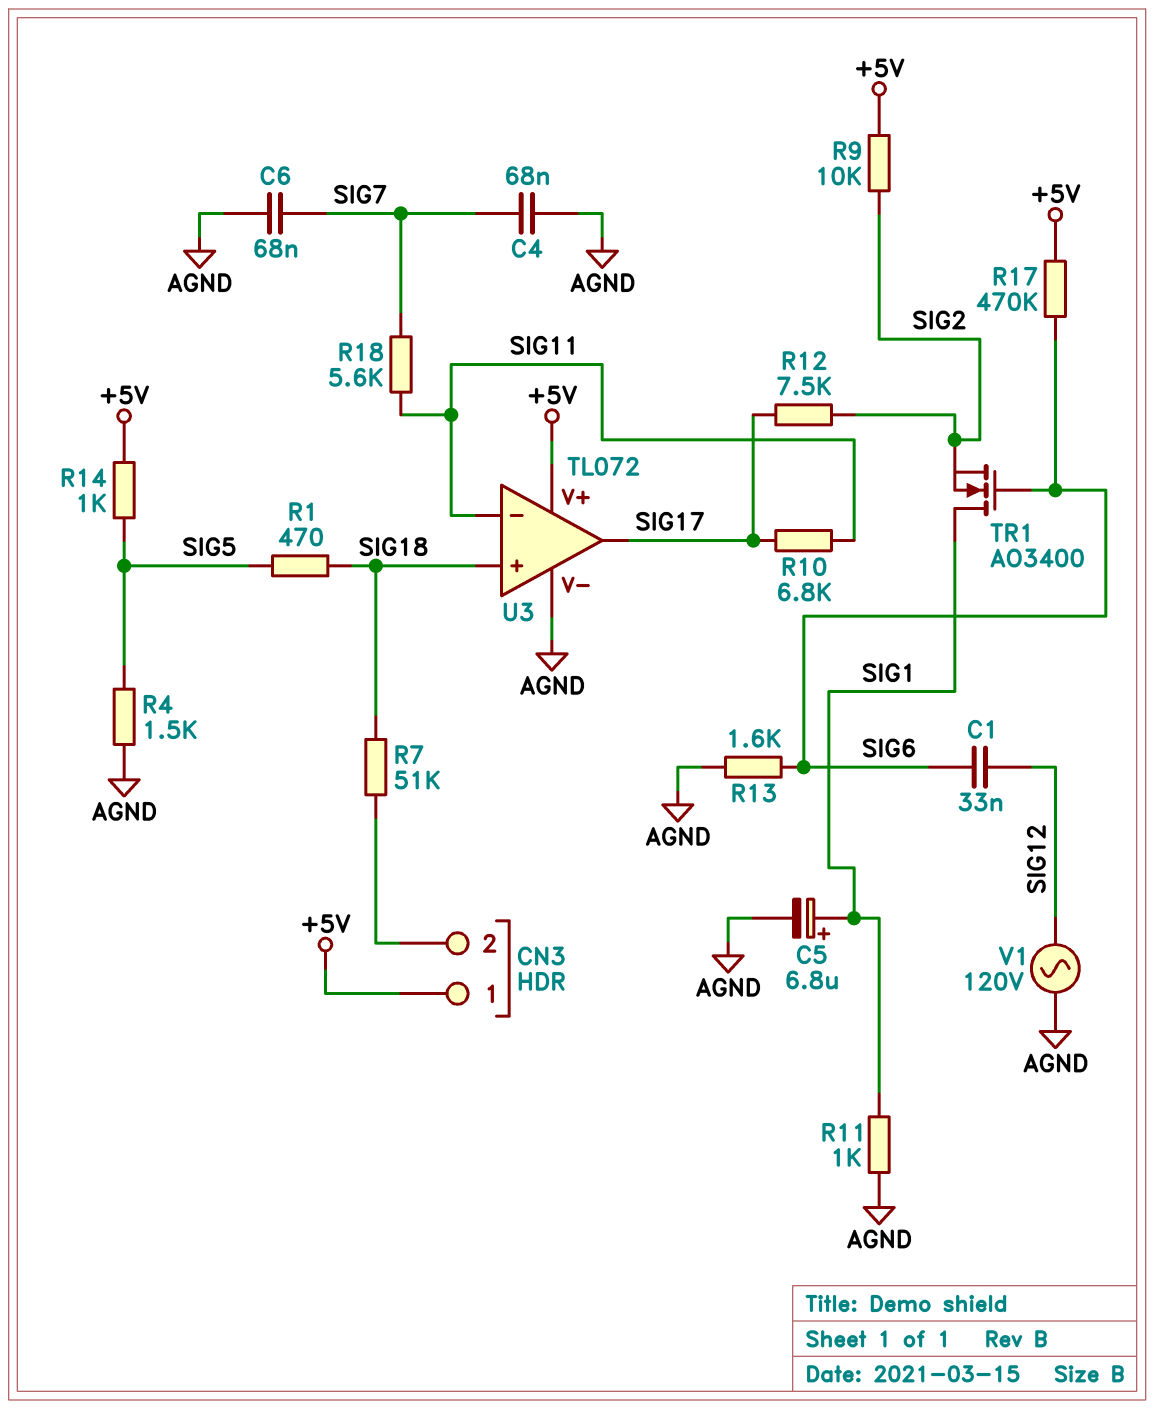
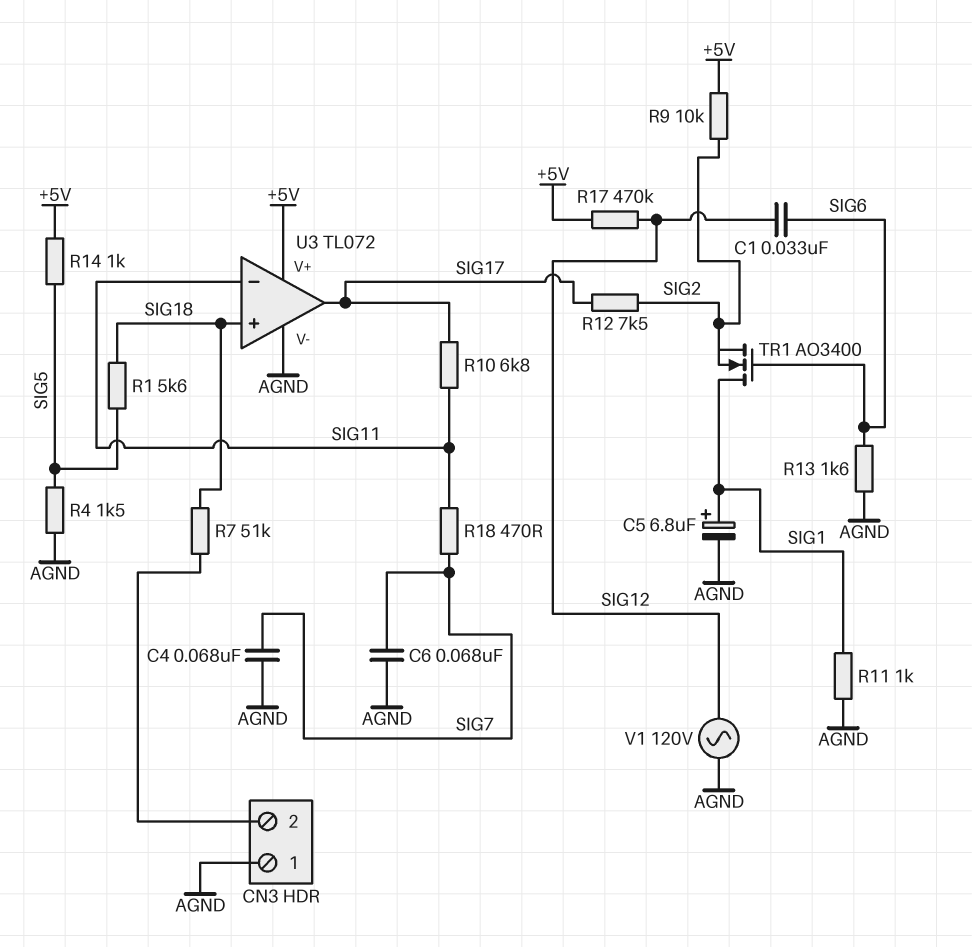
CN3 pin 1: +5V -> AGND
R1: 470 (SIG5, SIG18) -> 5.6k (SIG5, SIG18)
R17: 470k (+5V, SIG6) -> 470k (+5V, SIG12)
R18: 5.6k (SIG7, SIG11) -> 470 (SIG7, SIG11)

